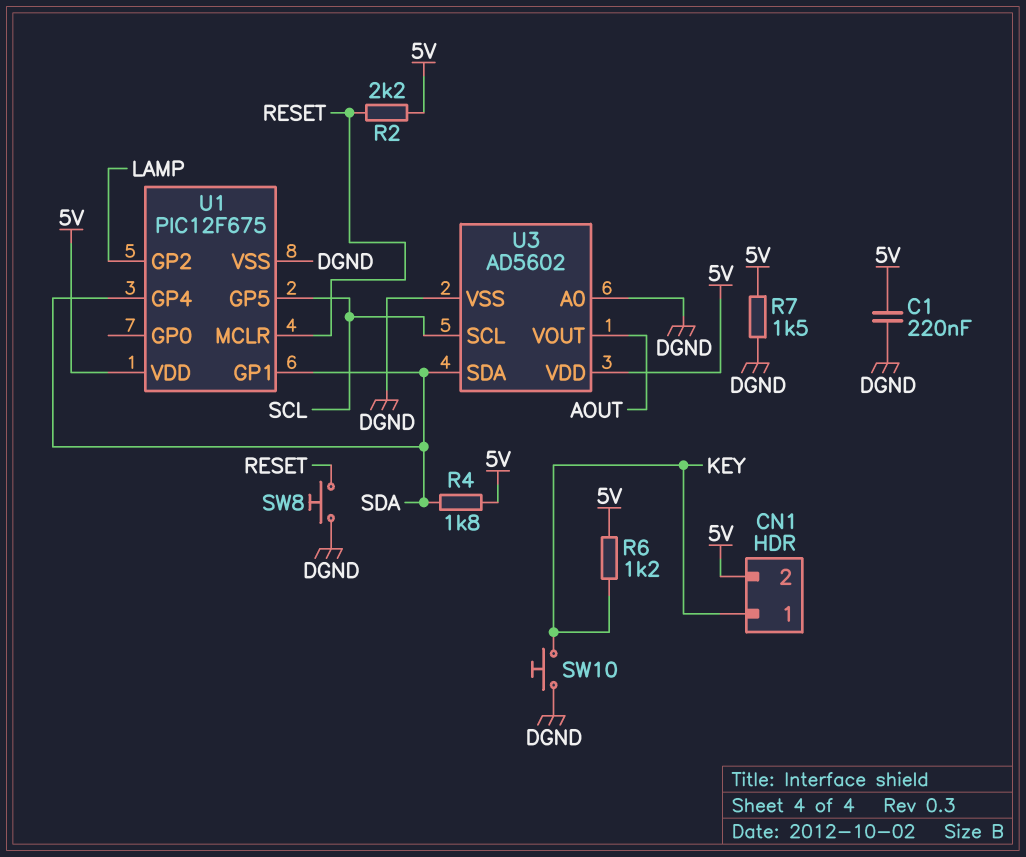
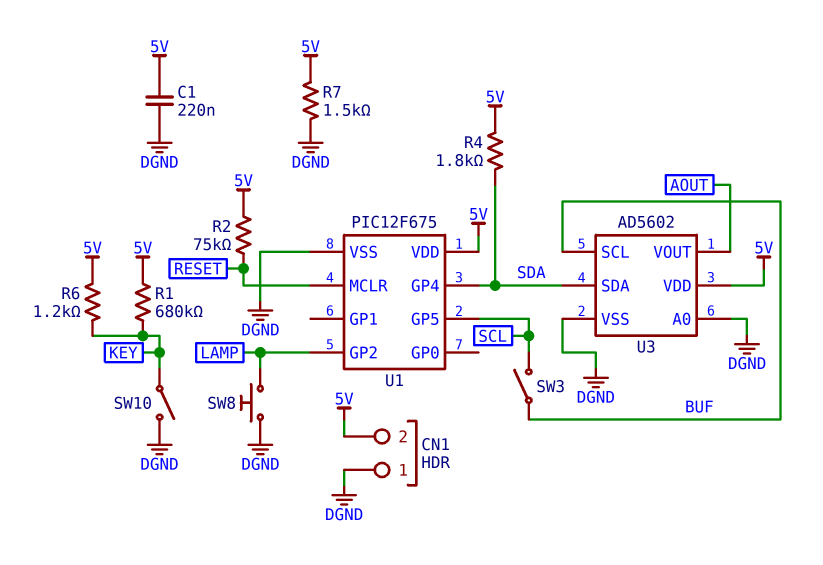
CN1 pin 1: KEY -> DGND
R1: none -> 680k (5V, KEY)
R2: 2.2k (5V, RESET) -> 75k (5V, RESET)
SW3: none -> switch (BUF, SCL)
SW8: button (DGND, RESET) -> button (DGND, LAMP)
SW10: button (DGND, KEY) -> switch (DGND, KEY)
U1 pin GP1: SDA -> none
U3 pin SCL: SCL -> BUF

